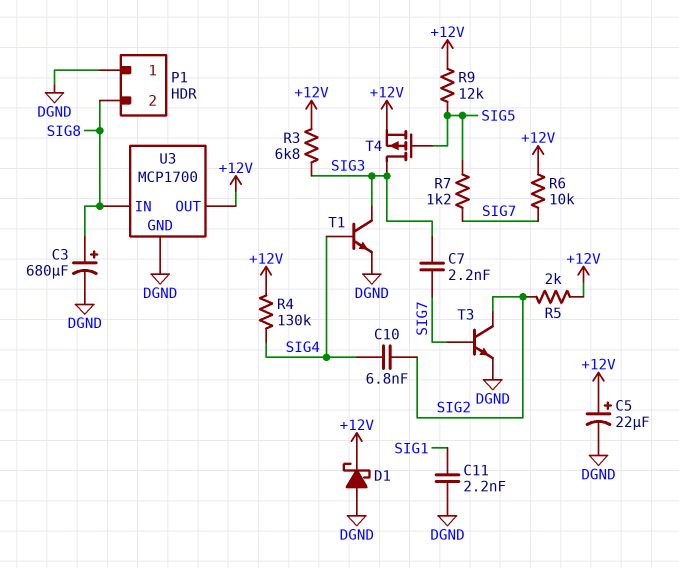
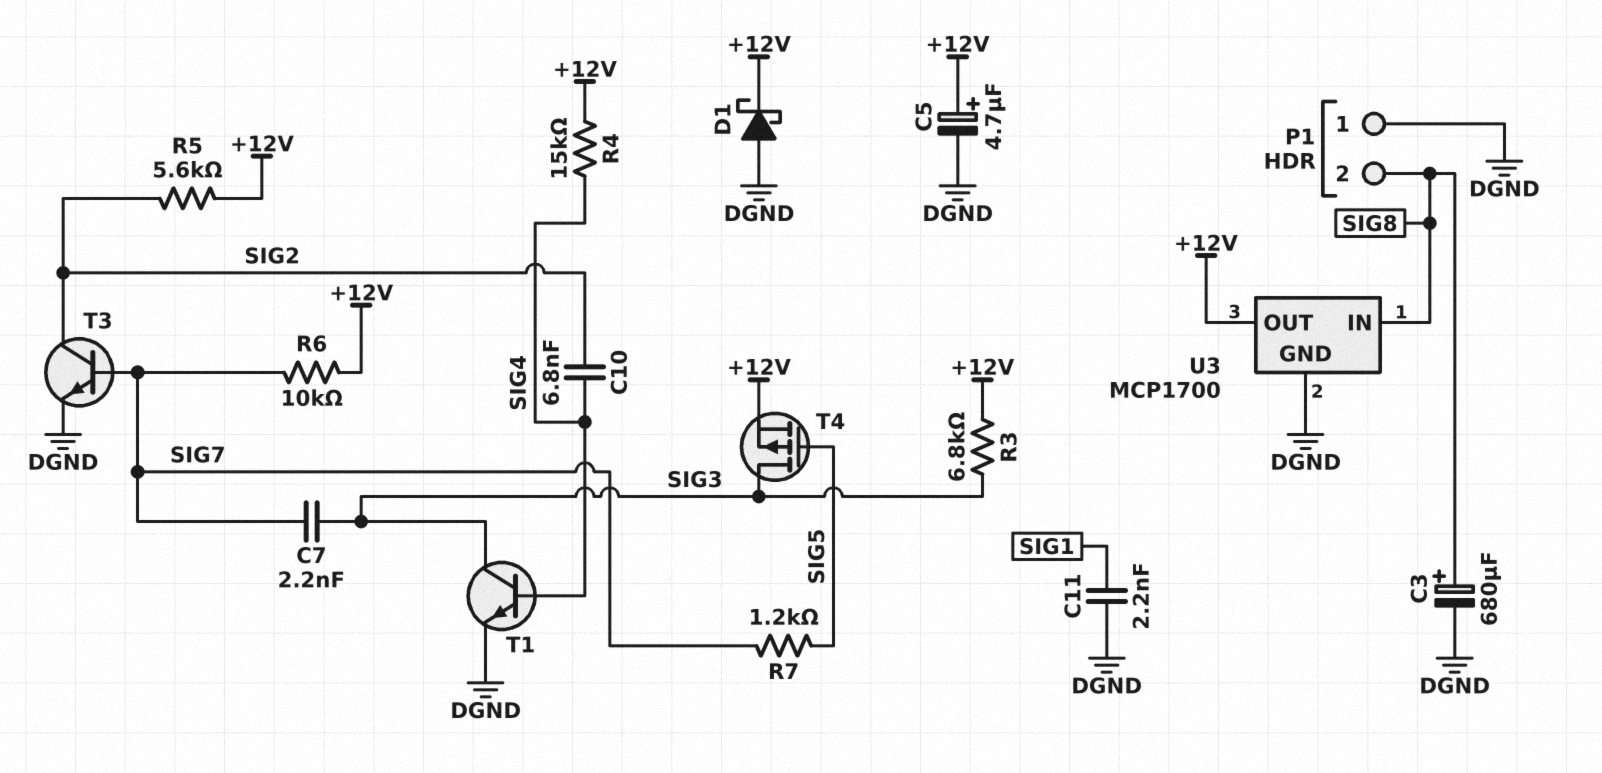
C5: 22uF (plus +12V, minus DGND) -> 4.7uF (plus +12V, minus DGND)
R4: 130k (+12V, SIG4) -> 15k (+12V, SIG4)
R5: 2k (+12V, SIG2) -> 5.6k (+12V, SIG2)
R9: 12k (+12V, SIG5) -> none

